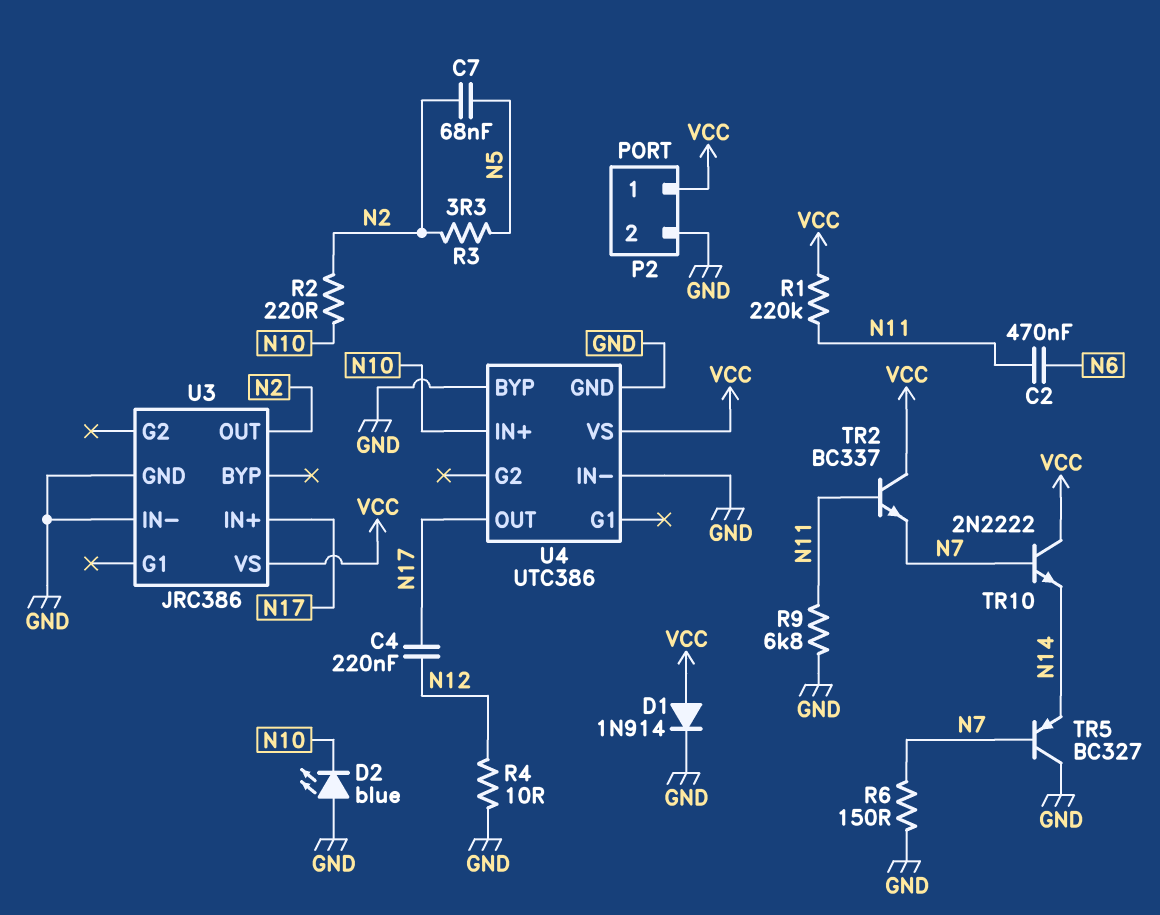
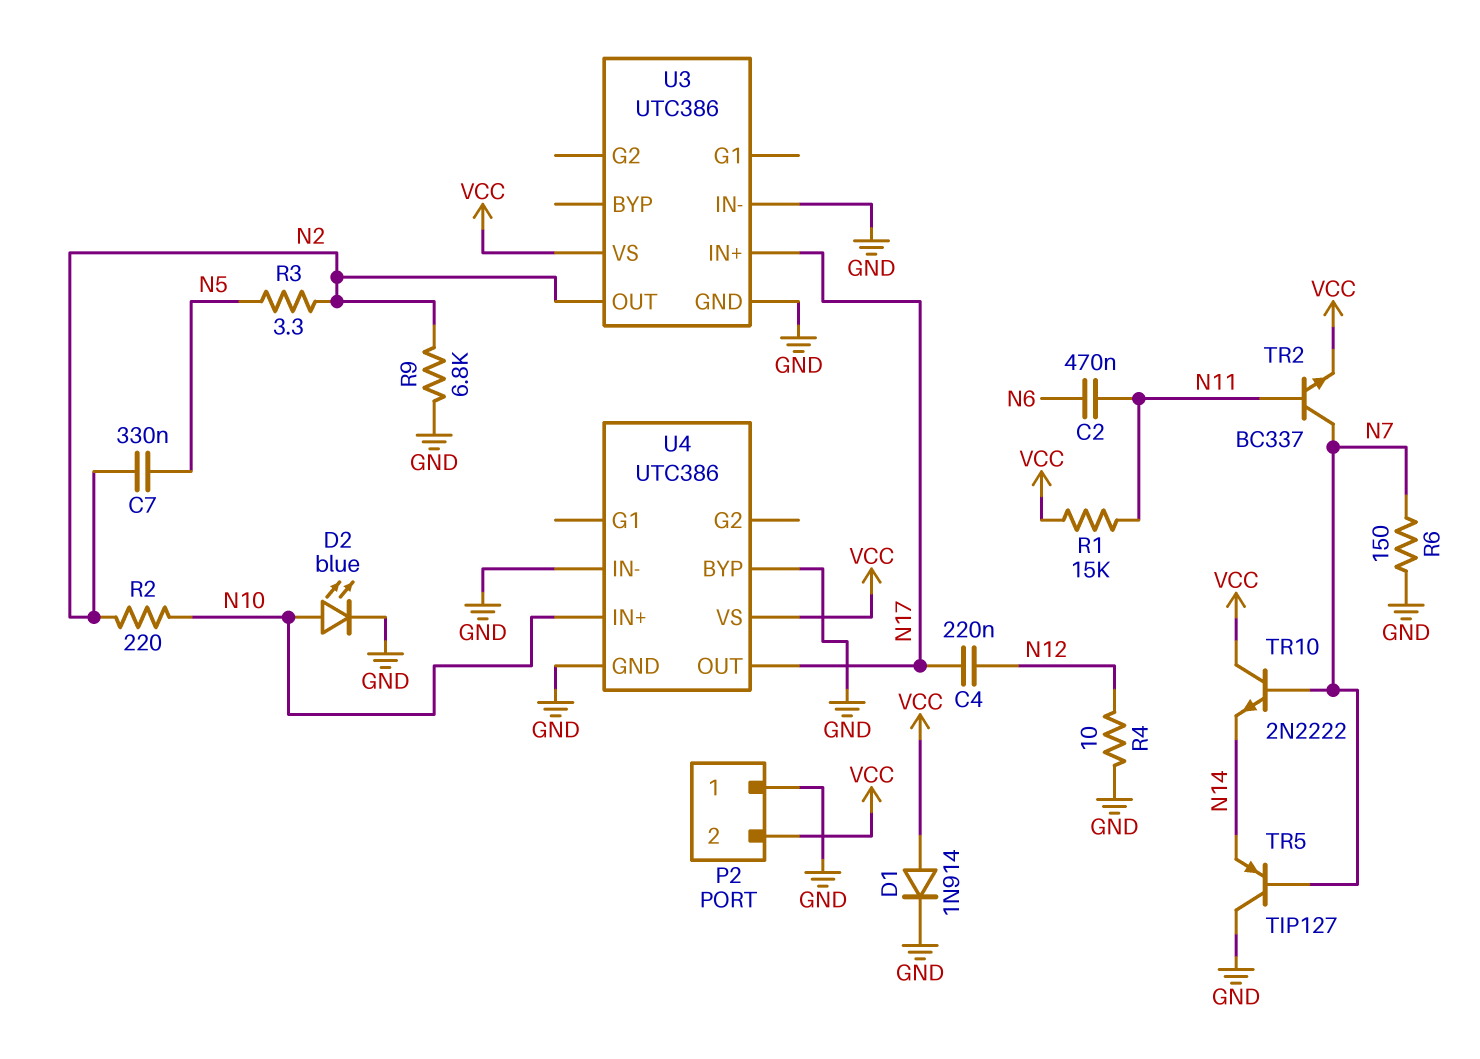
C7: 68nF (N2, N5) -> 330nF (N2, N5)
D2: LED blue (A GND, K N10) -> LED blue (A N10, K GND)
P2 pin 1: VCC -> GND
P2 pin 2: GND -> VCC
R1: 220k (N11, VCC) -> 15k (N11, VCC)
R9: 6.8k (GND, N11) -> 6.8k (GND, N2)
TR2: NPN BC337 (B N11, C VCC, E N7) -> NPN BC337 (B N11, C N7, E VCC)
TR5: PNP BC327 (B N7, C GND, E N14) -> PNP TIP127 (B N7, C GND, E N14)
U3: JRC386 -> UTC386

